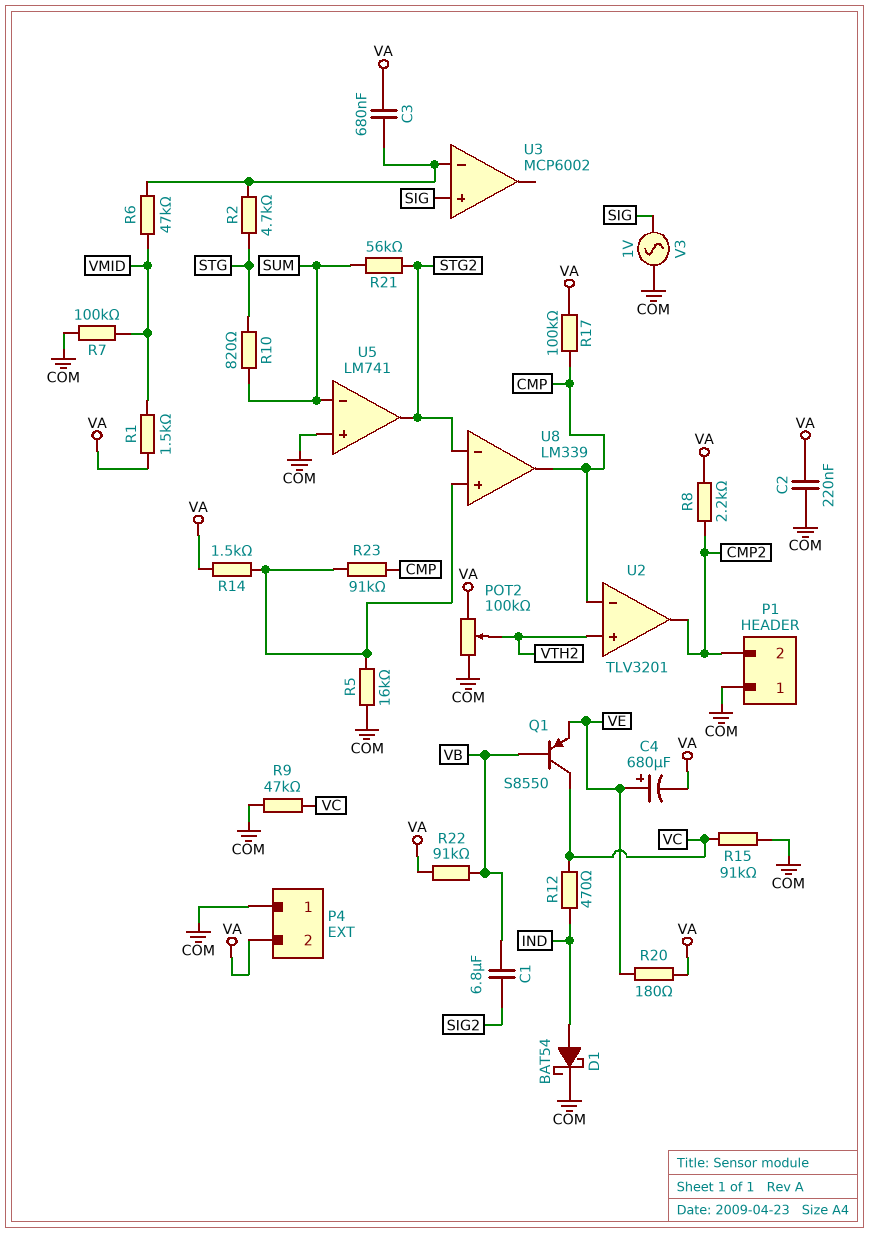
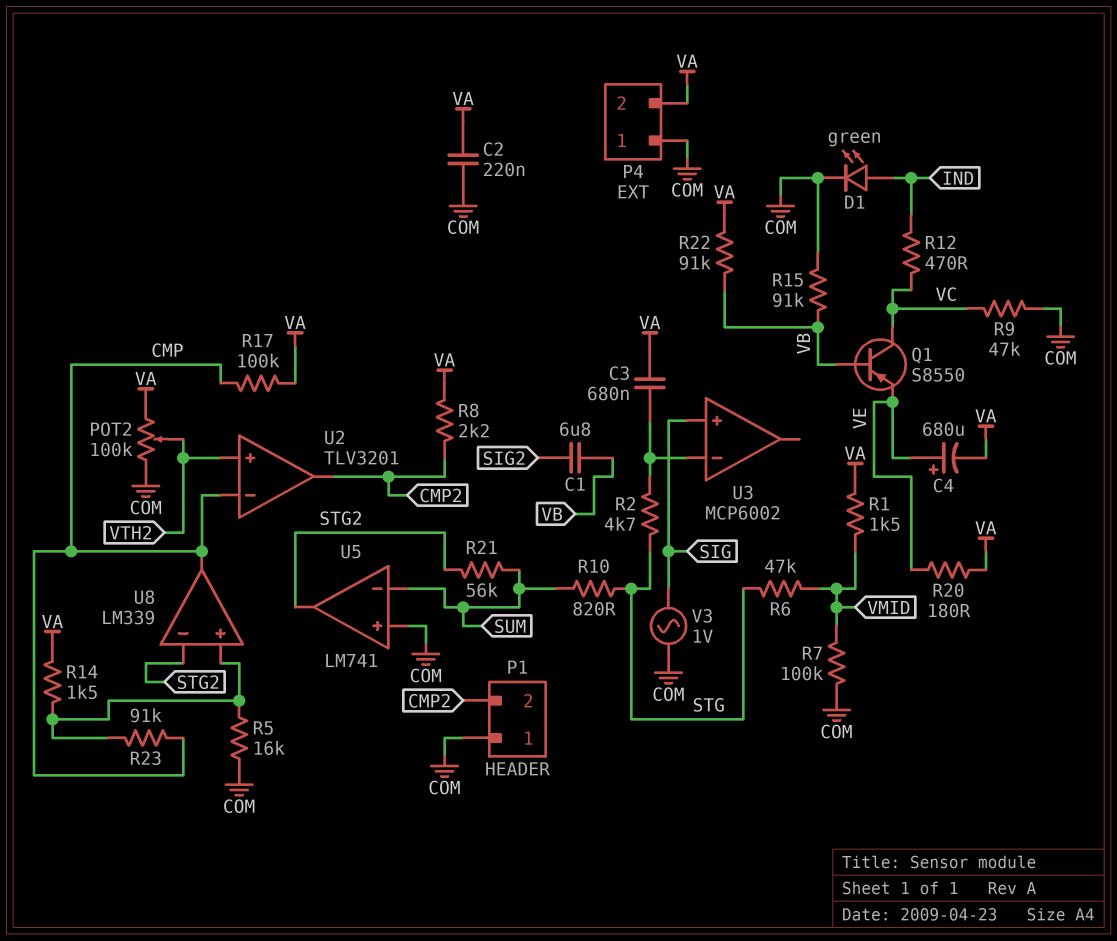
D1: schottky BAT54 (A IND, K COM) -> LED green (A IND, K COM)
R6: 47k (U3/in-, VMID) -> 47k (STG, VMID)
R15: 91k (COM, VC) -> 91k (COM, VB)

